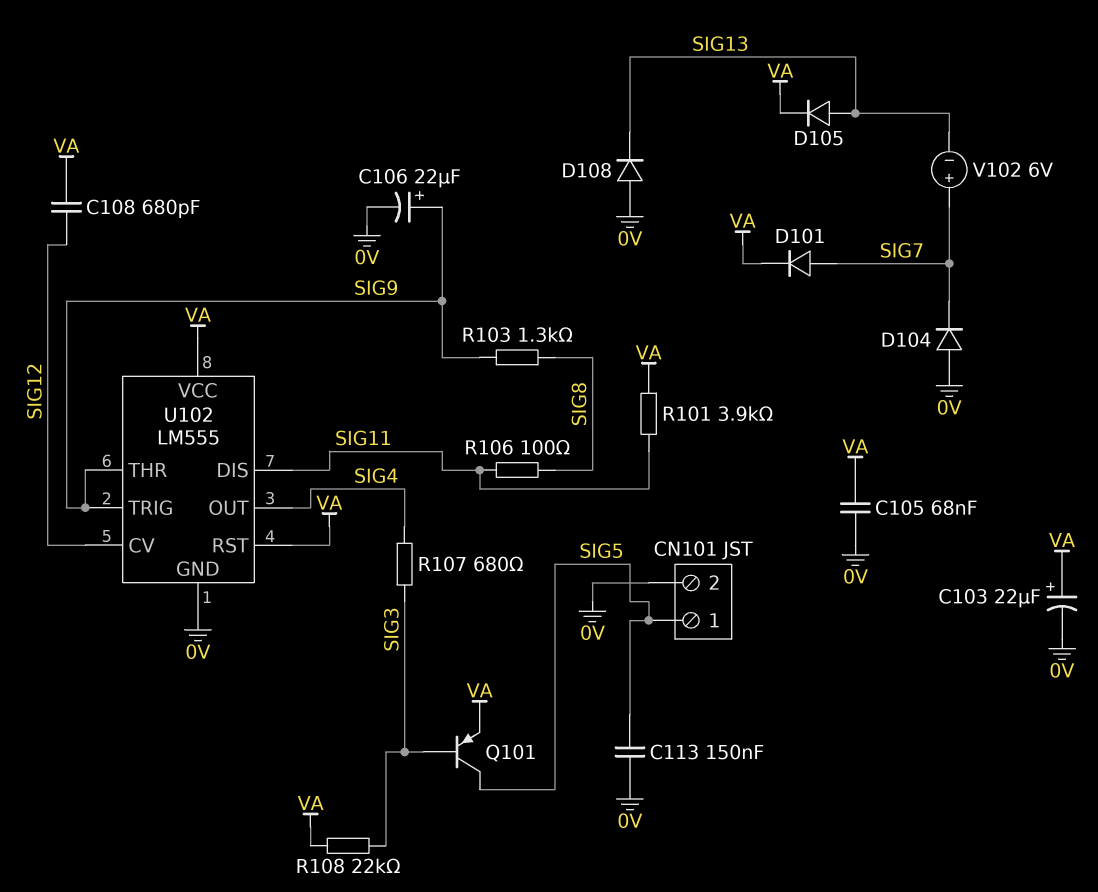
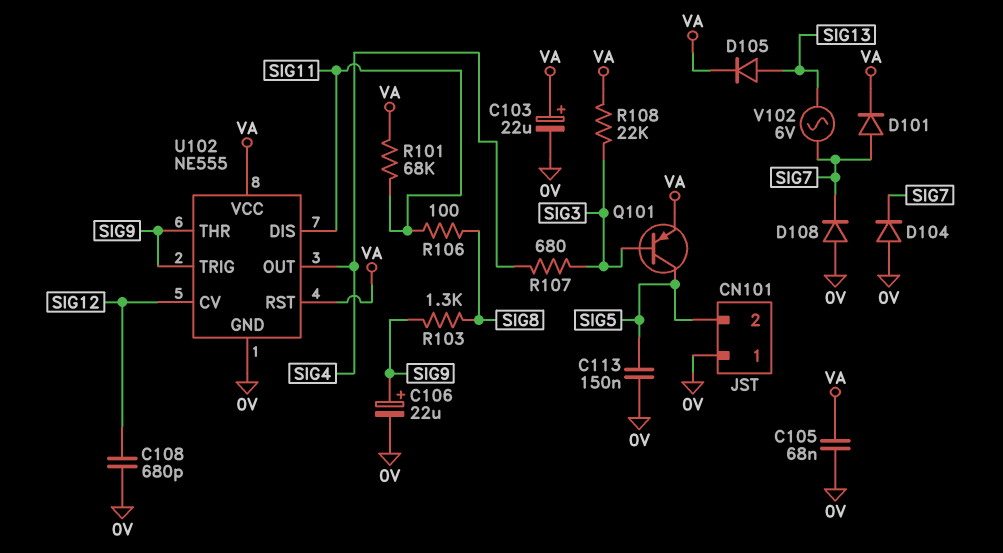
C108: 680pF (SIG12, VA) -> 680pF (0V, SIG12)
CN101 pin 1: SIG5 -> 0V
CN101 pin 2: 0V -> SIG5
D108: diode (A 0V, K SIG13) -> diode (A 0V, K SIG7)
R101: 3.9k (SIG11, VA) -> 68k (SIG11, VA)
U102: LM555 -> NE555
V102: 6V (plus SIG7, minus SIG13) -> AC 6V (SIG7, SIG13)

